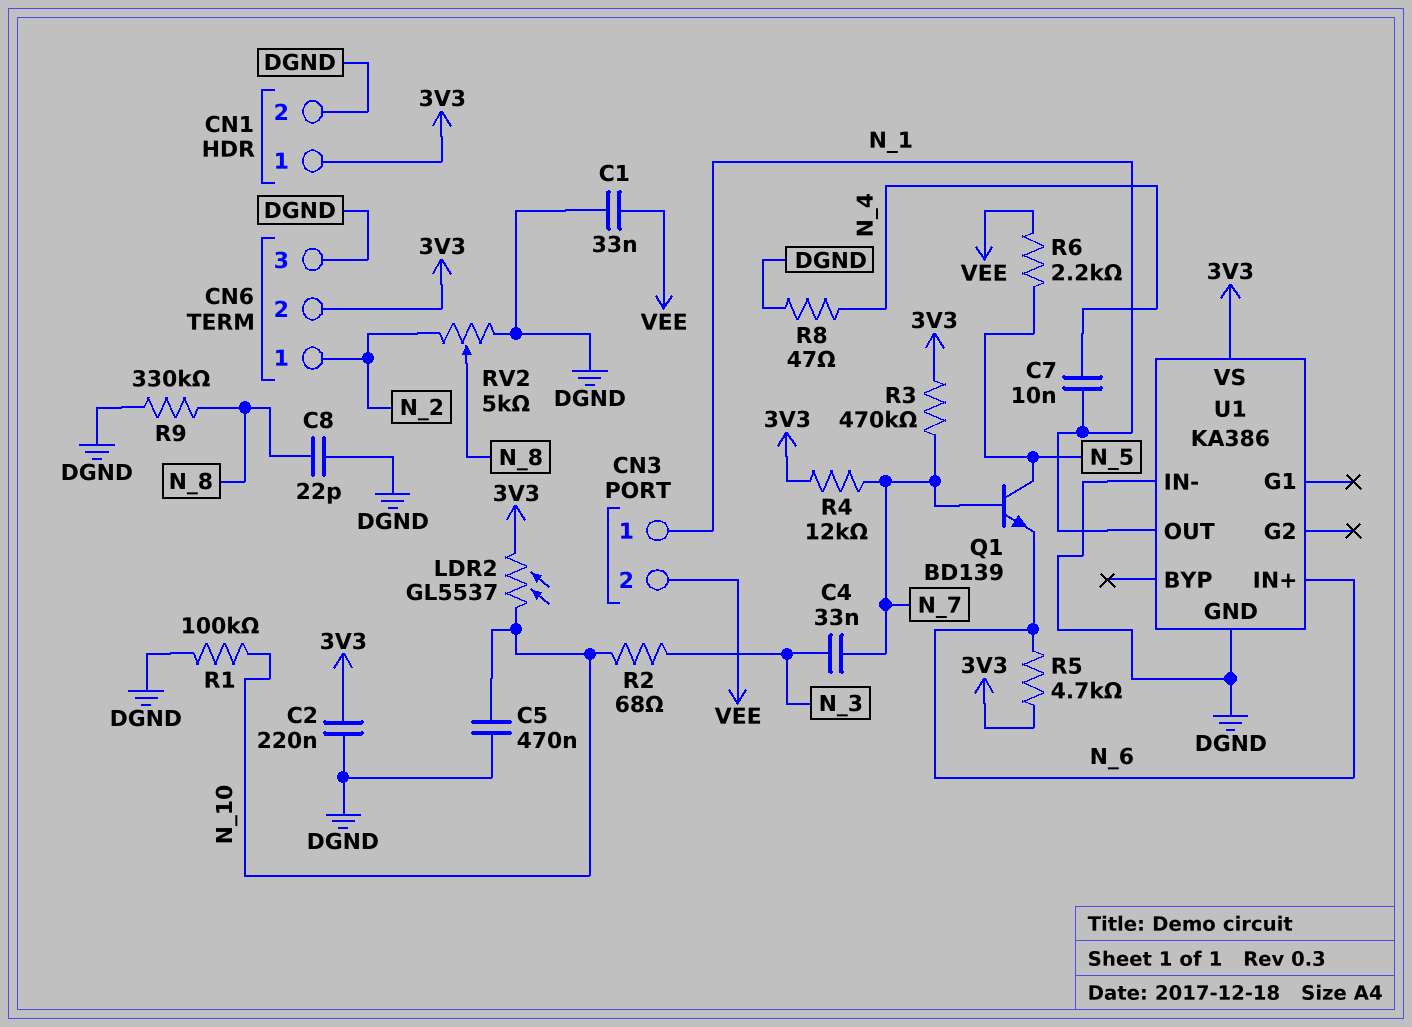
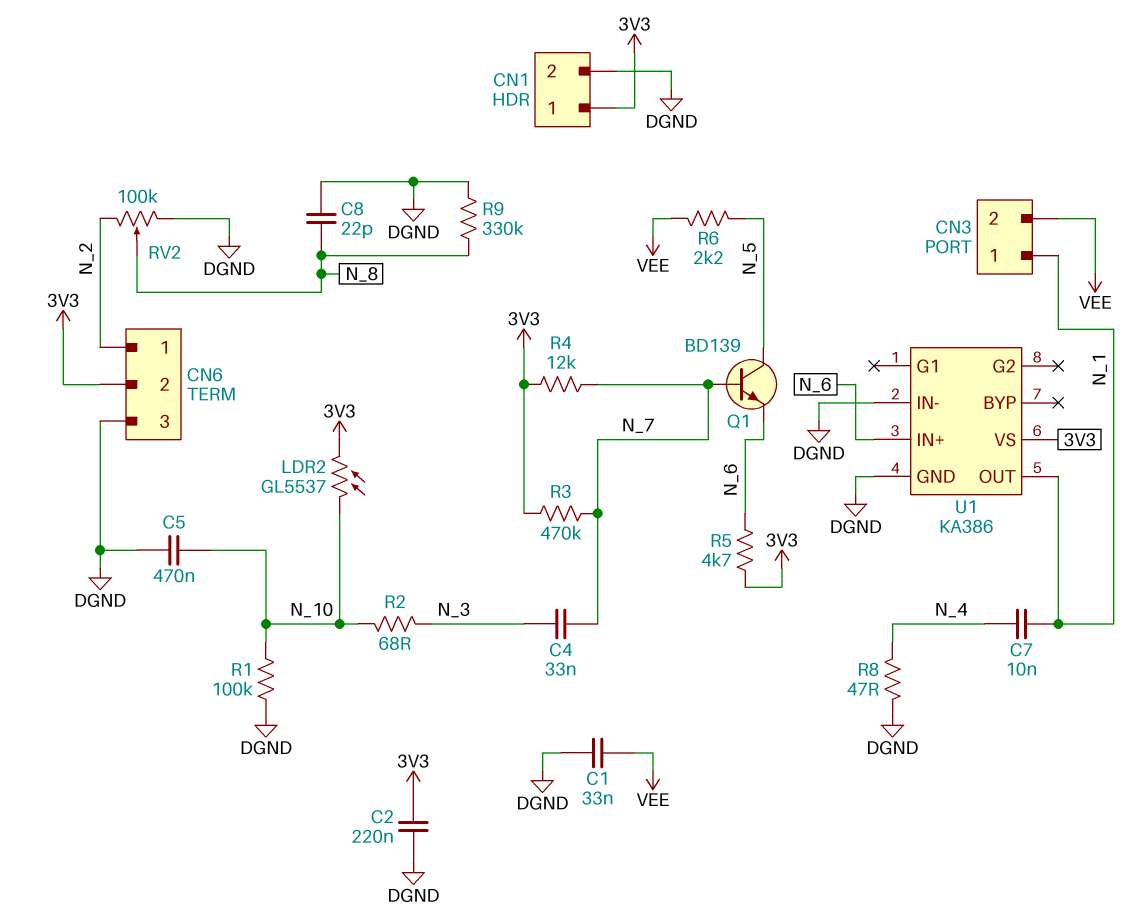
RV2: 5k (DGND, N_2, wiper N_8) -> 100k (DGND, N_2, wiper N_8)

